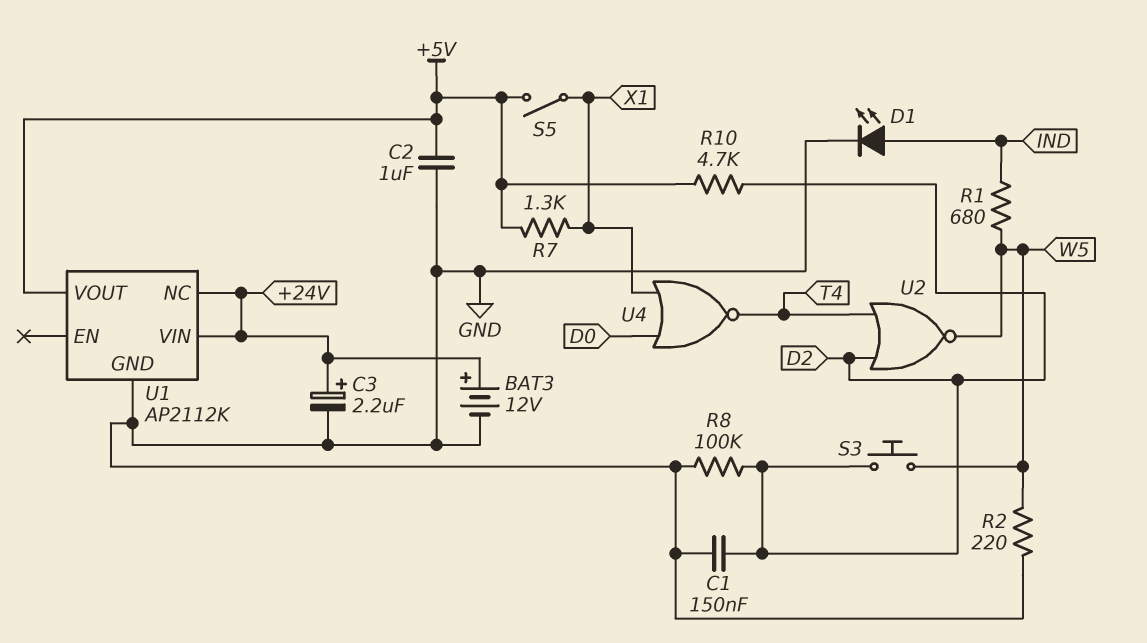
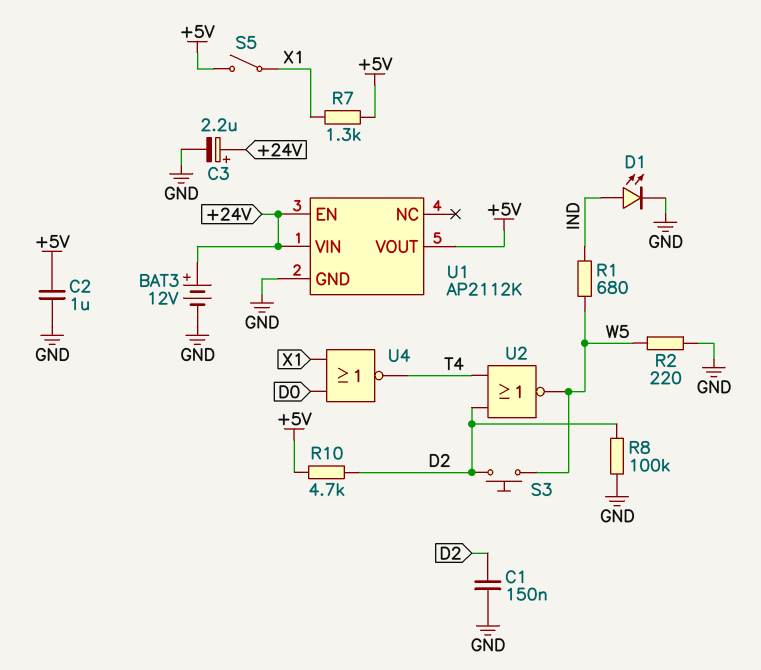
U1 pin EN: none -> +24V
U1 pin NC: +24V -> none

